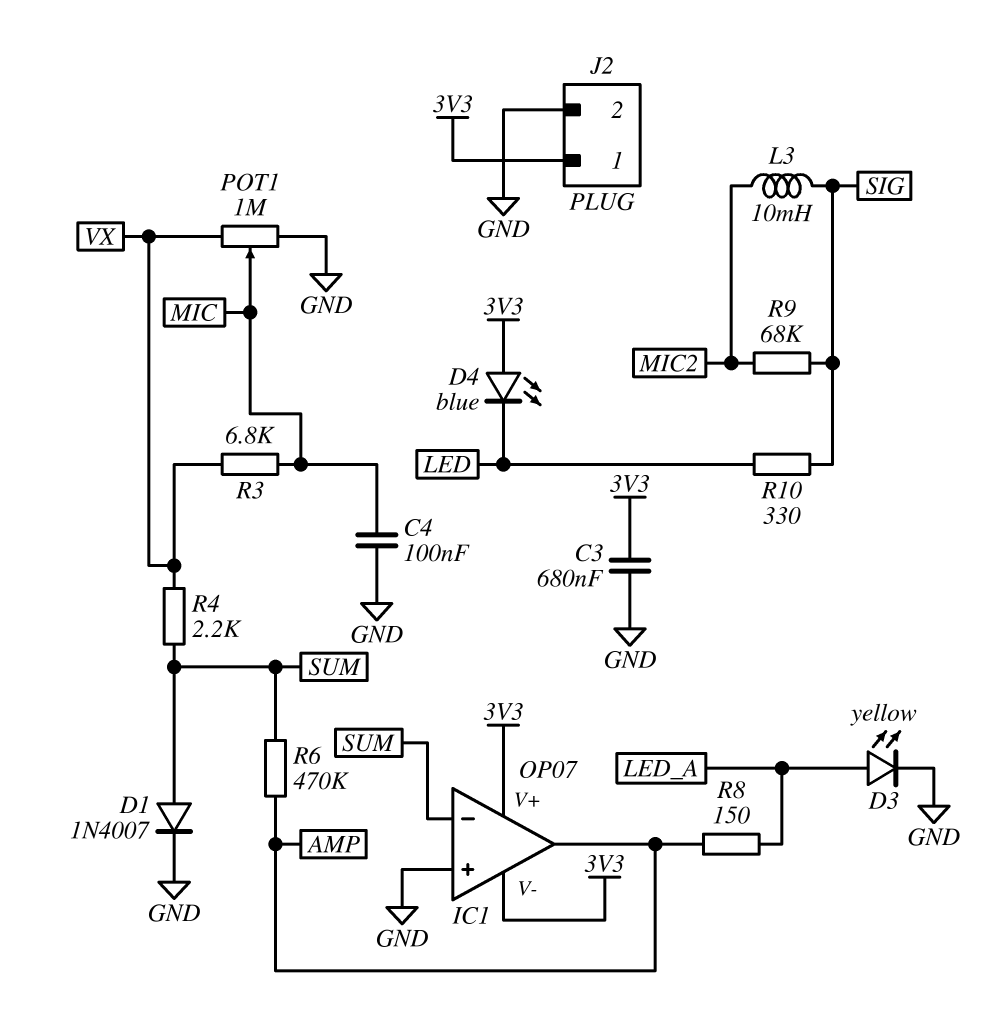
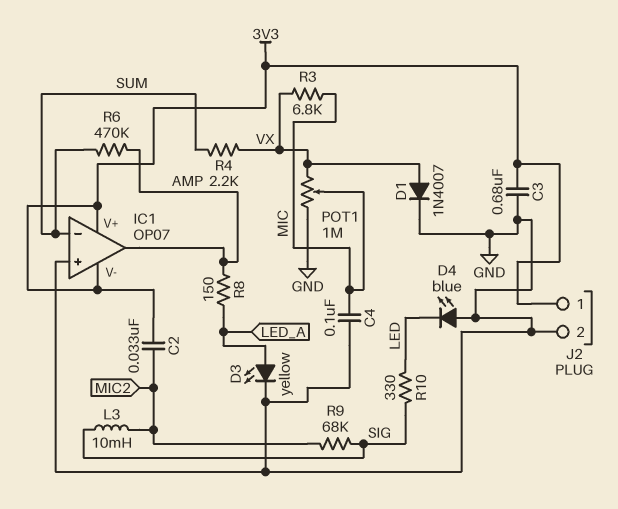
C2: none -> 33nF (3V3, MIC2)
D1: diode 1N4007 (A SUM, K GND) -> diode 1N4007 (A VX, K GND)
D4: LED blue (A 3V3, K LED) -> LED blue (A GND, K LED)

